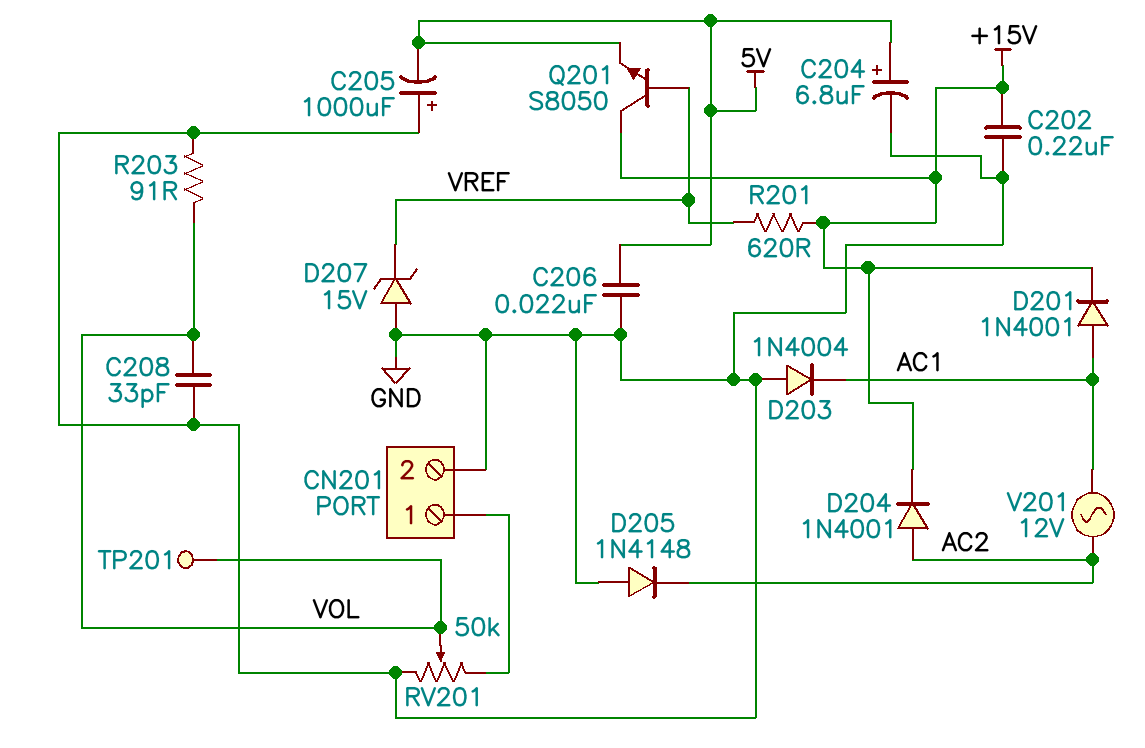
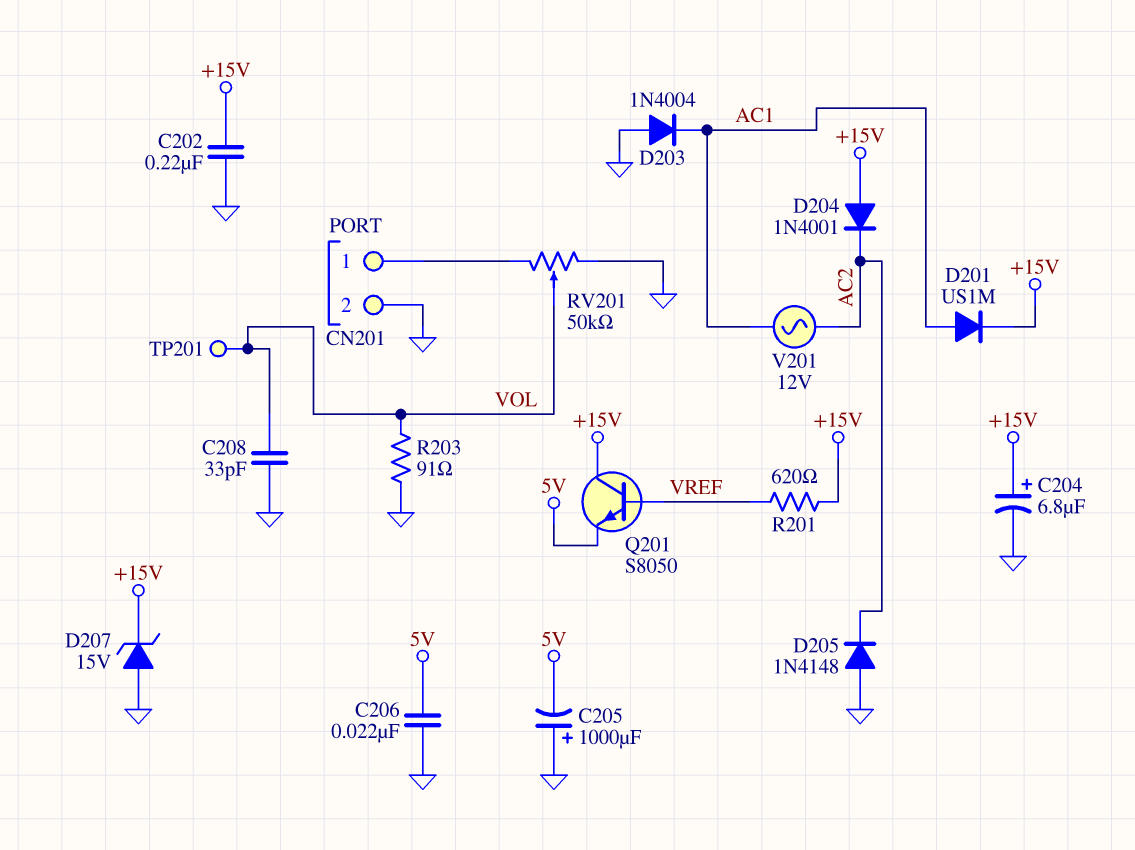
C204: 6.8uF (plus 5V, minus GND) -> 6.8uF (plus +15V, minus GND)
D201: diode 1N4001 (A AC1, K +15V) -> diode US1M (A AC1, K +15V)
D204: diode 1N4001 (A AC2, K +15V) -> diode 1N4001 (A +15V, K AC2)
D207: zener 15V (A GND, K VREF) -> zener 15V (A GND, K +15V)

